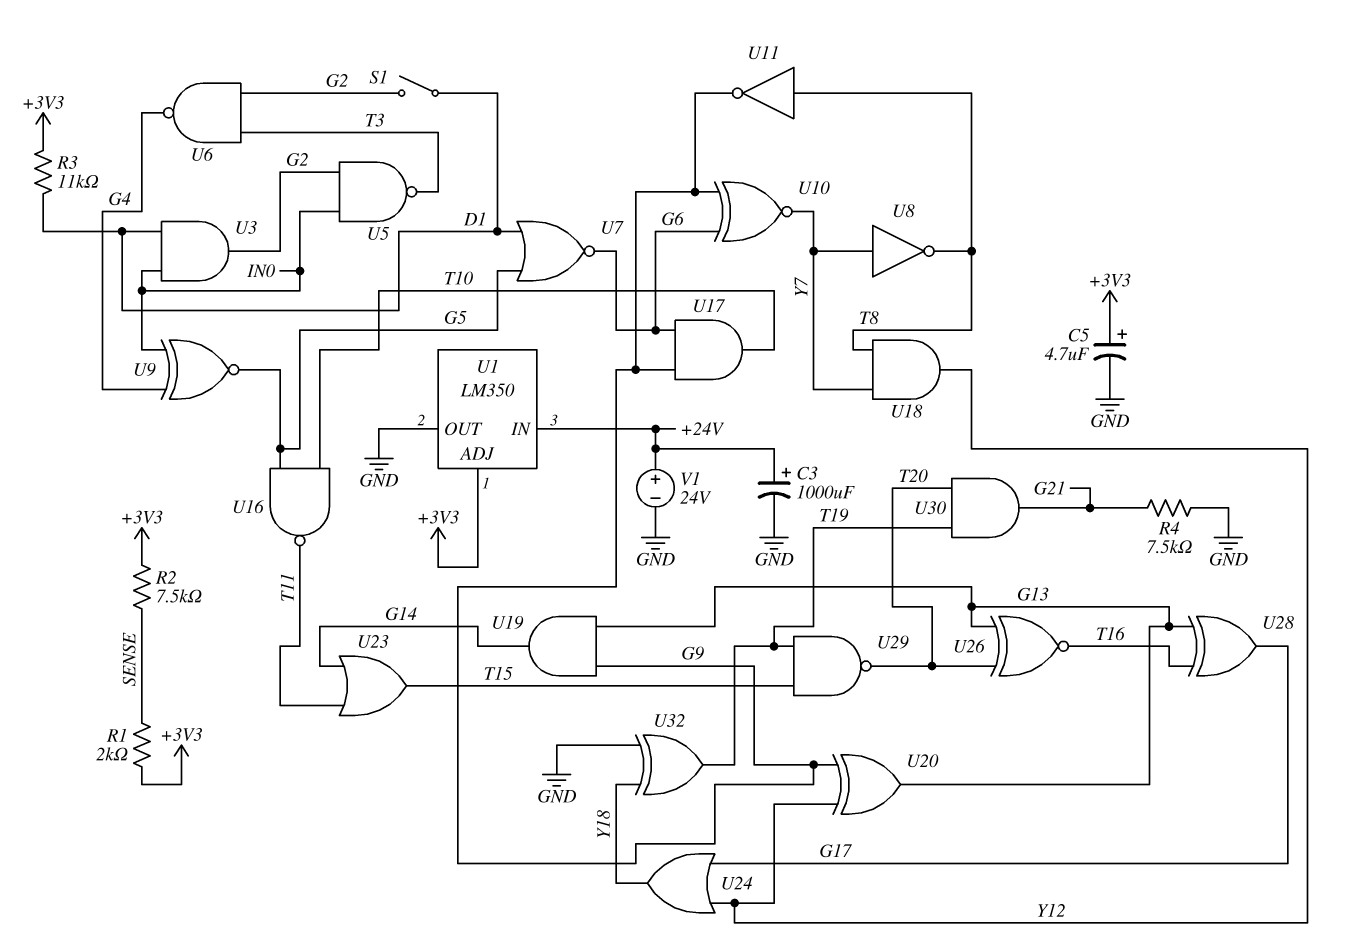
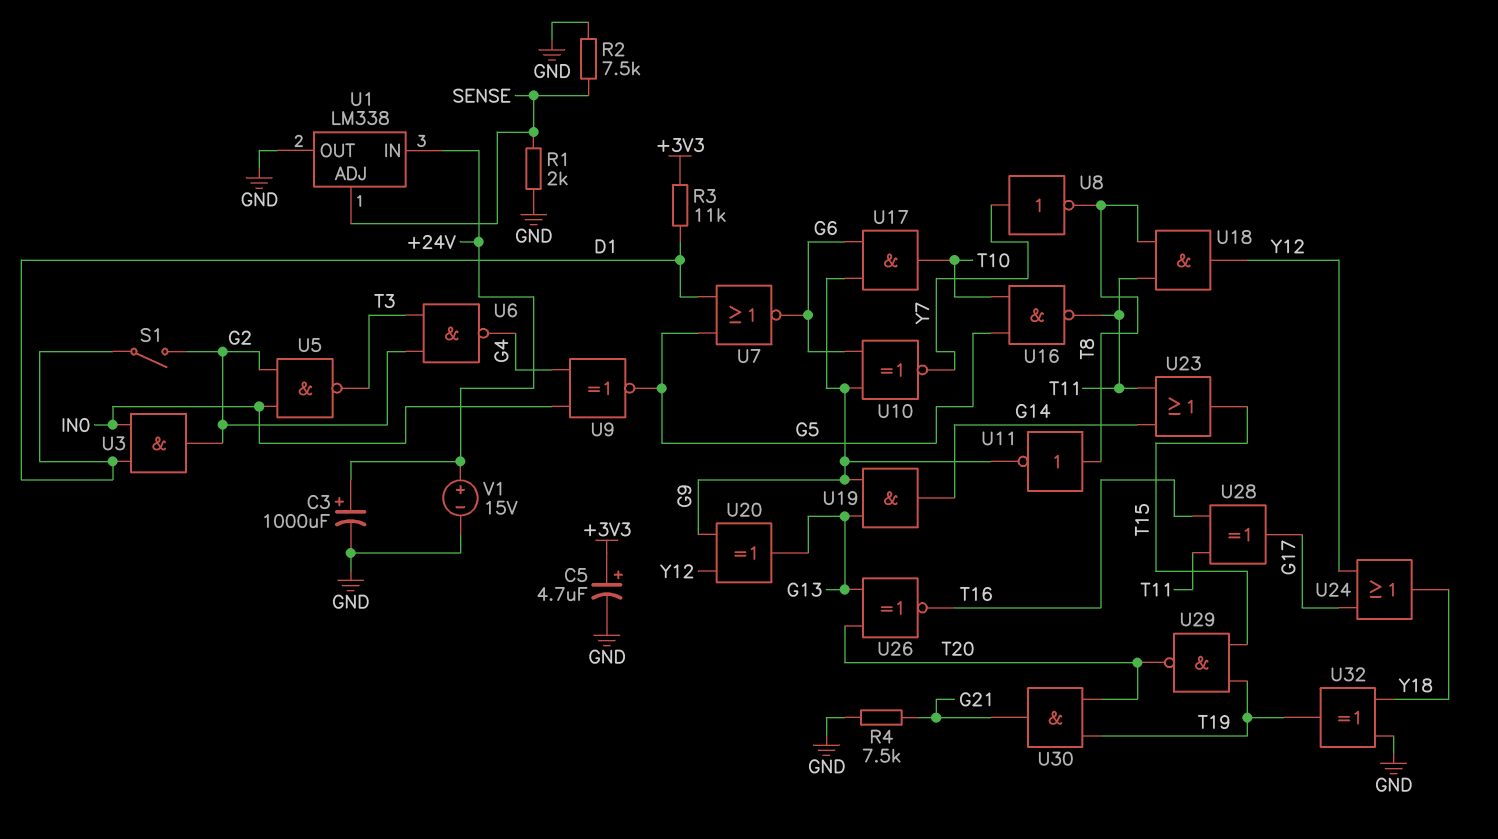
R1: 2k (+3V3, SENSE) -> 2k (GND, SENSE)
R2: 7.5k (+3V3, SENSE) -> 7.5k (GND, SENSE)
U1: LM350 -> LM338
U1 pin ADJ: +3V3 -> SENSE
U18: AND (in T8, in Y7, out Y12) -> AND (in T8, in T11, out Y12)
U28: XOR (in G13, in T16, out G17) -> XOR (in T11, in T16, out G17)
V1: 24V (plus +24V, minus GND) -> 15V (plus +24V, minus GND)

